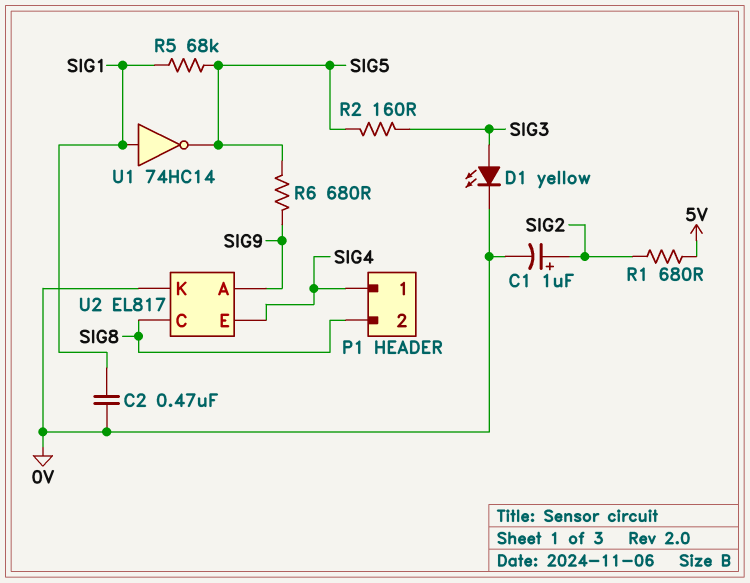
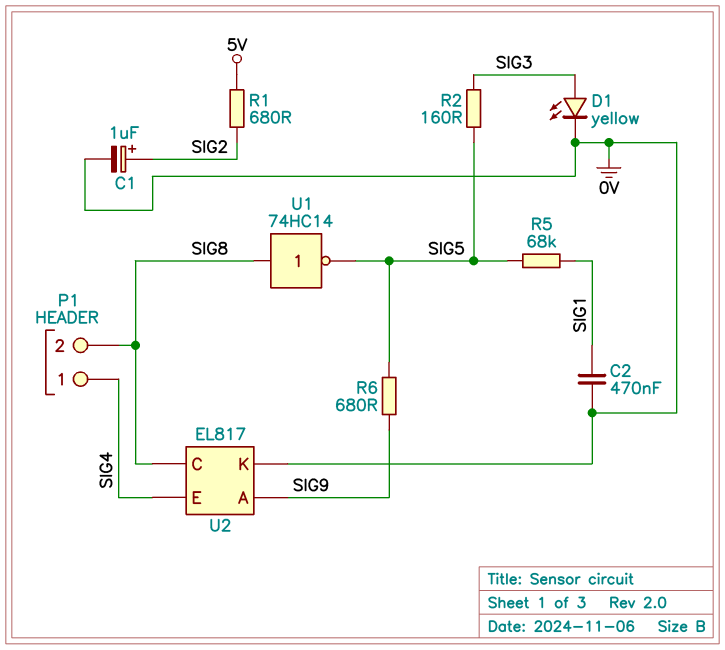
U1: NOT 74HC14 (in SIG1, out SIG5) -> NOT 74HC14 (in SIG8, out SIG5)

